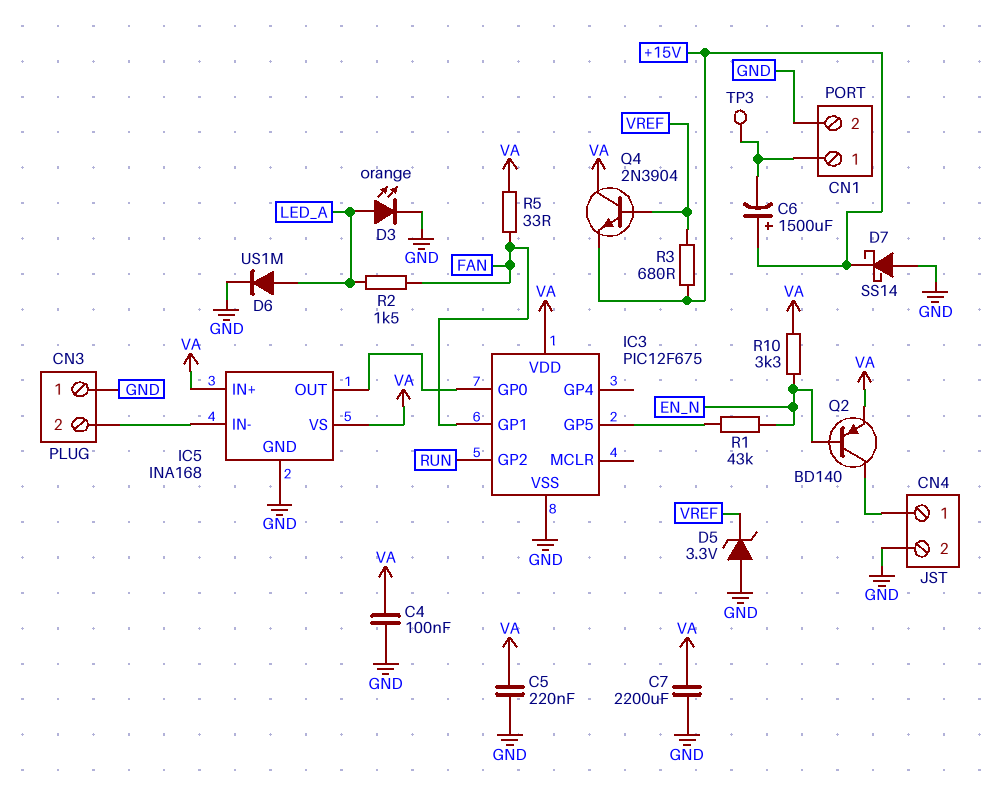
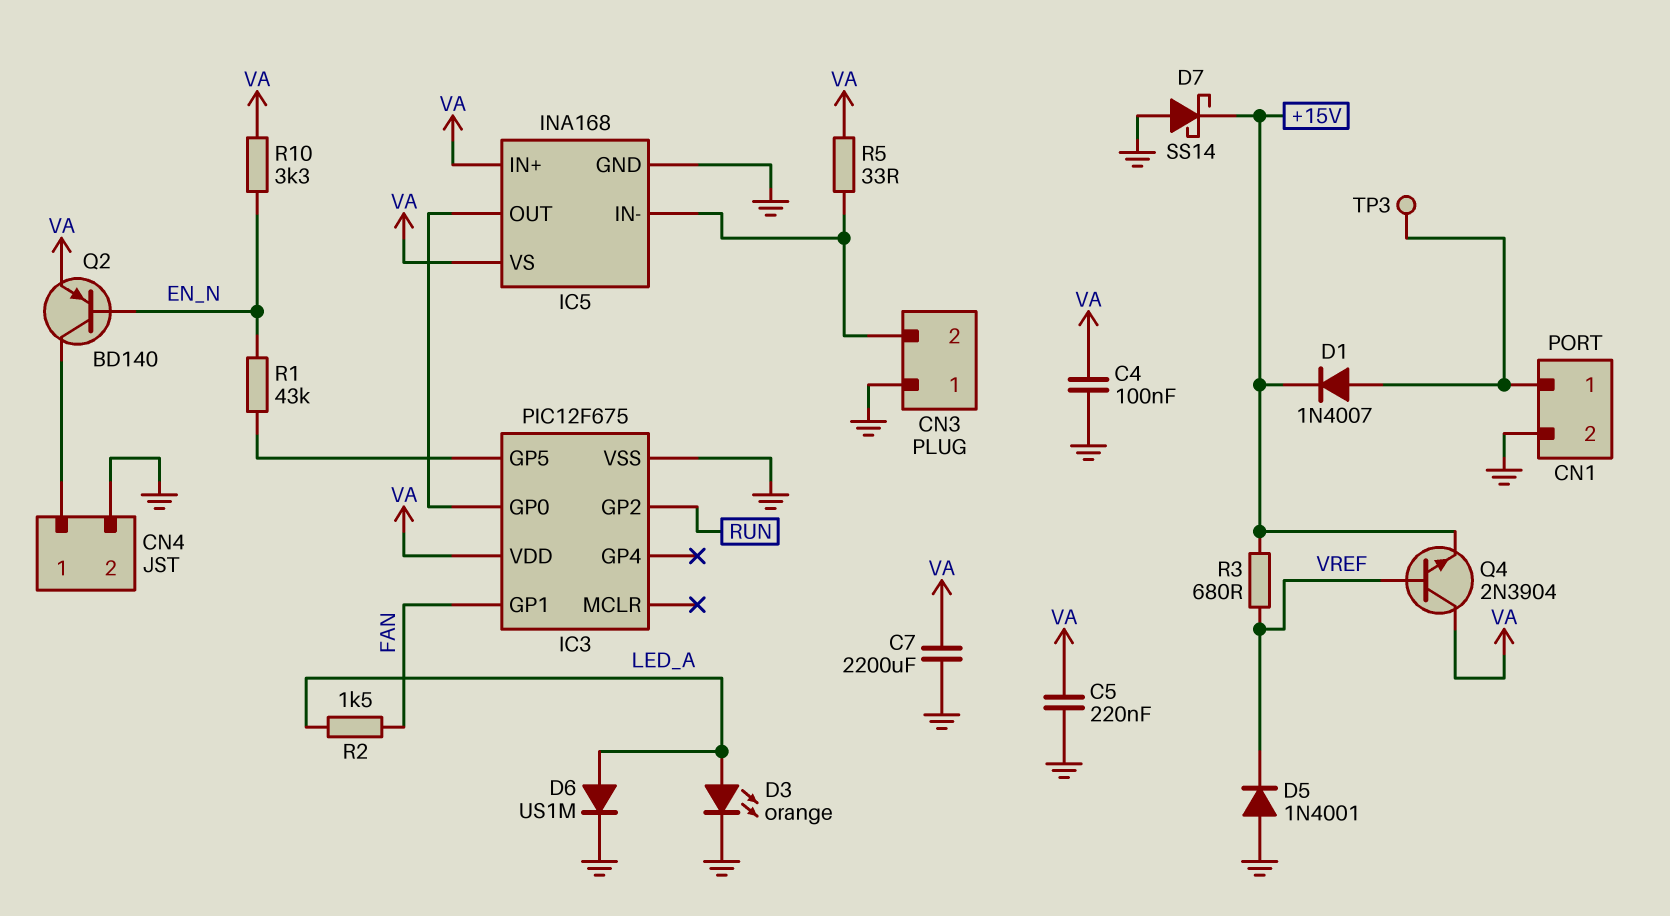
C6: 1500uF (plus +15V, minus CN1/1) -> none
D1: none -> diode 1N4007 (A CN1/1, K +15V)
D5: zener 3.3V (A GND, K VREF) -> diode 1N4001 (A GND, K VREF)
R5: 33 (FAN, VA) -> 33 (CN3/2, VA)

